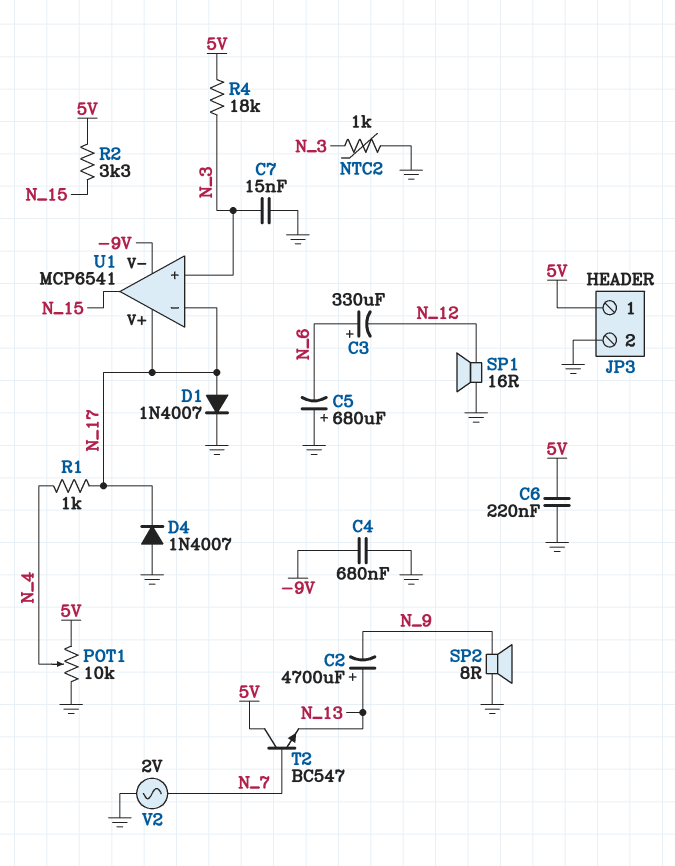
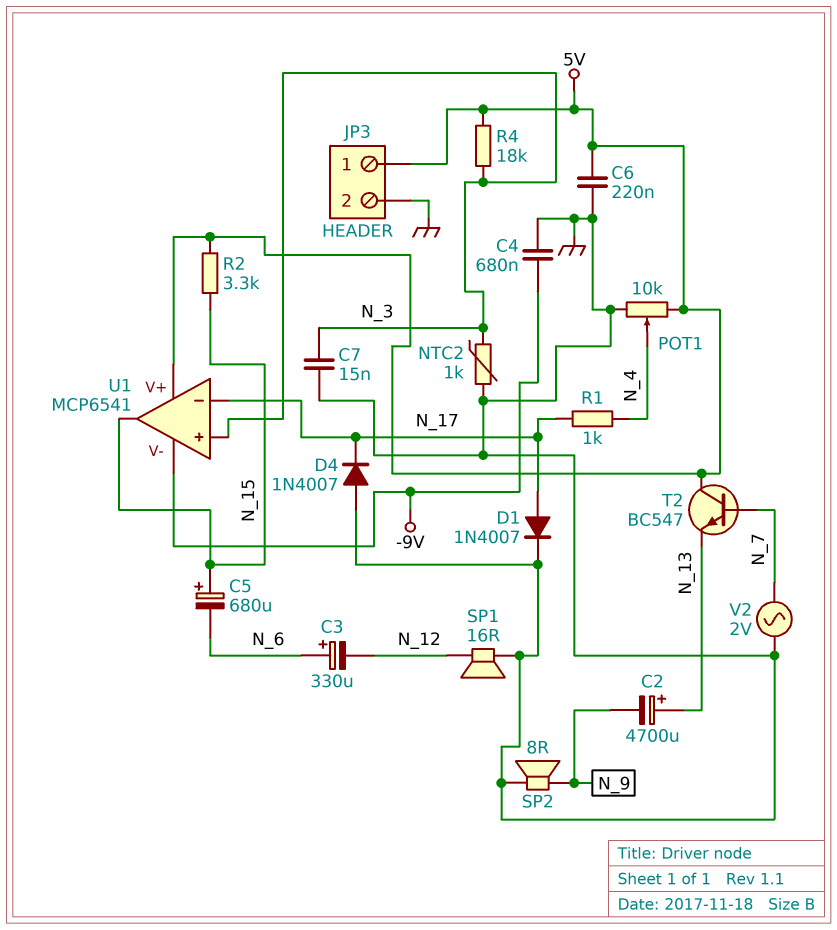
C5: 680uF (plus GND, minus N_6) -> 680uF (plus N_15, minus N_6)
U1 pin V+: N_17 -> 5V

